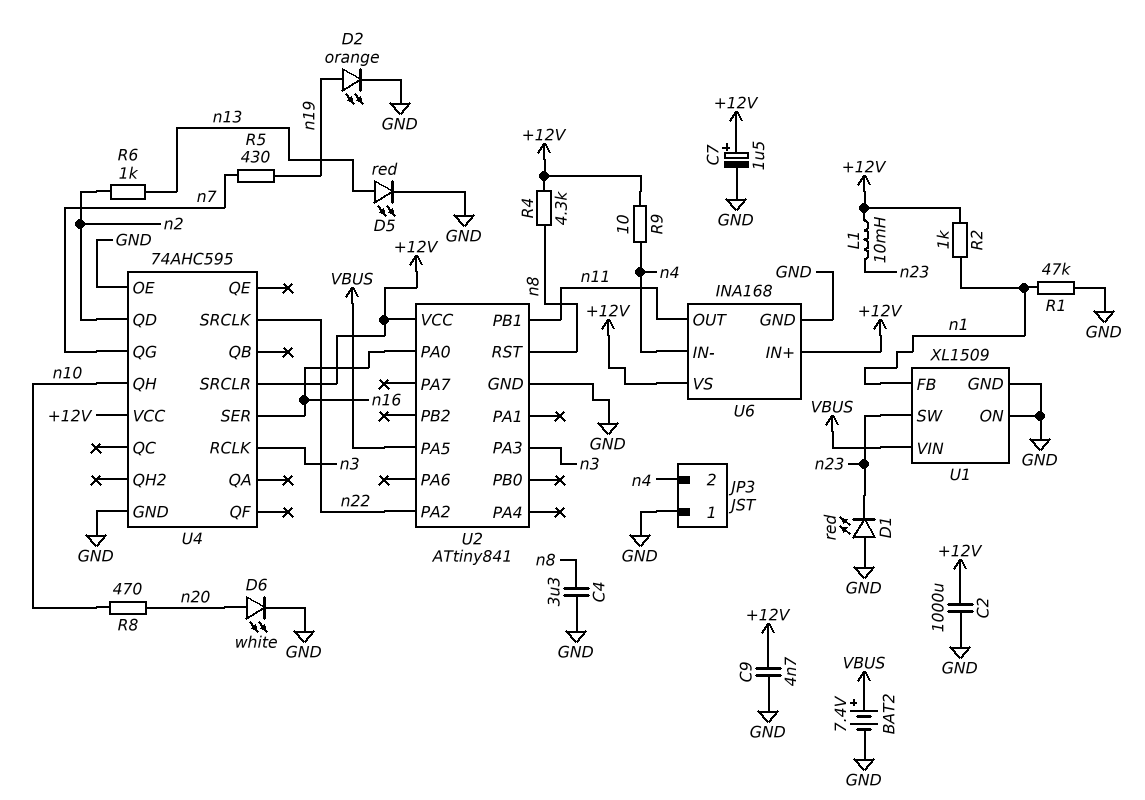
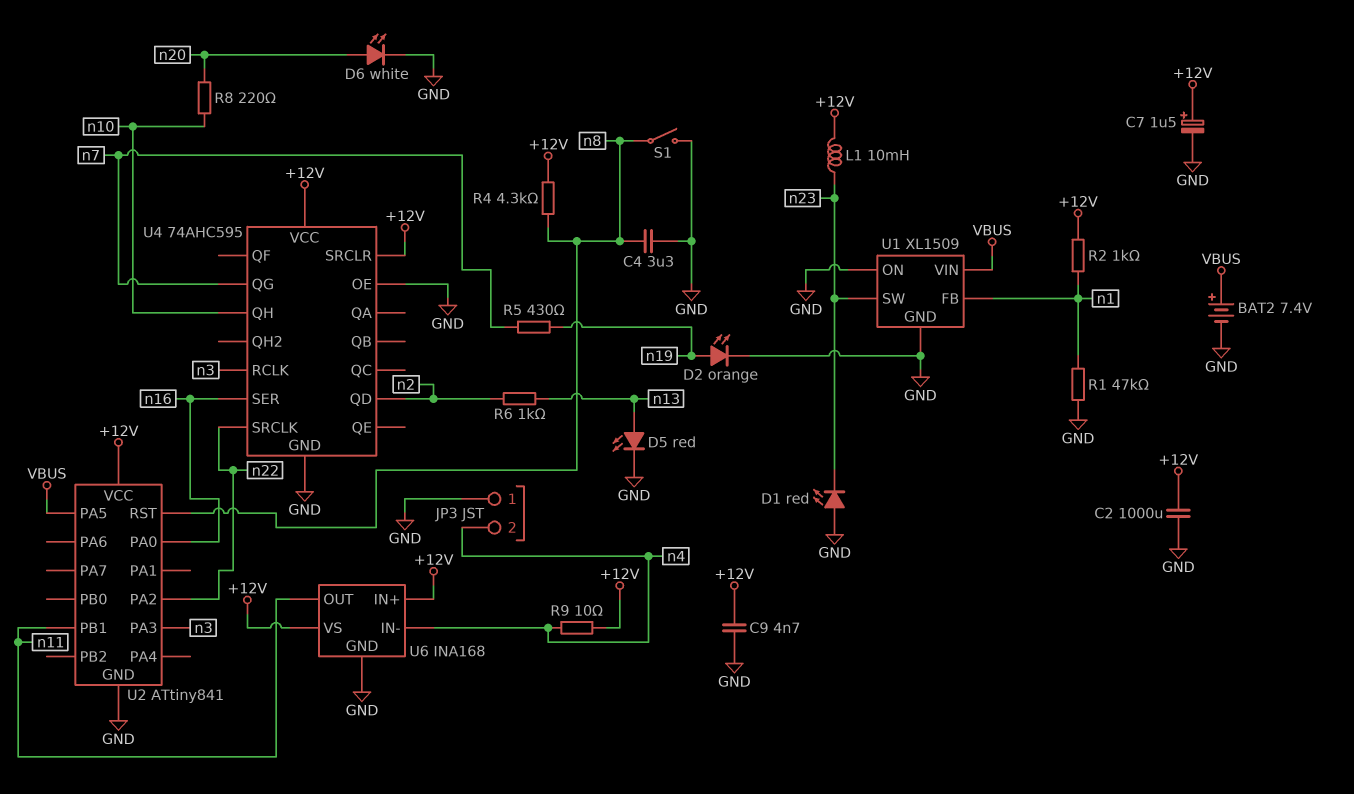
R8: 470 (n10, n20) -> 220 (n10, n20)
S1: none -> switch (GND, n8)

